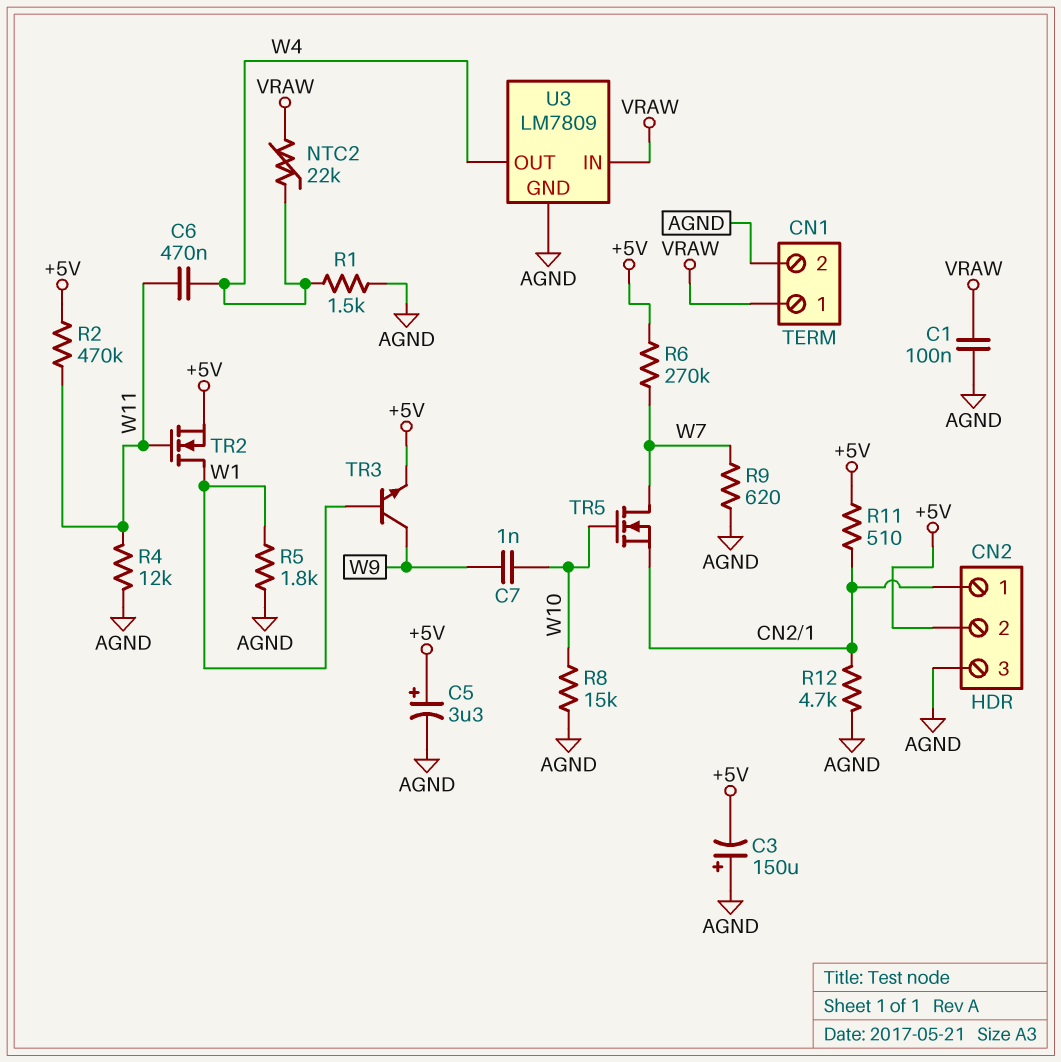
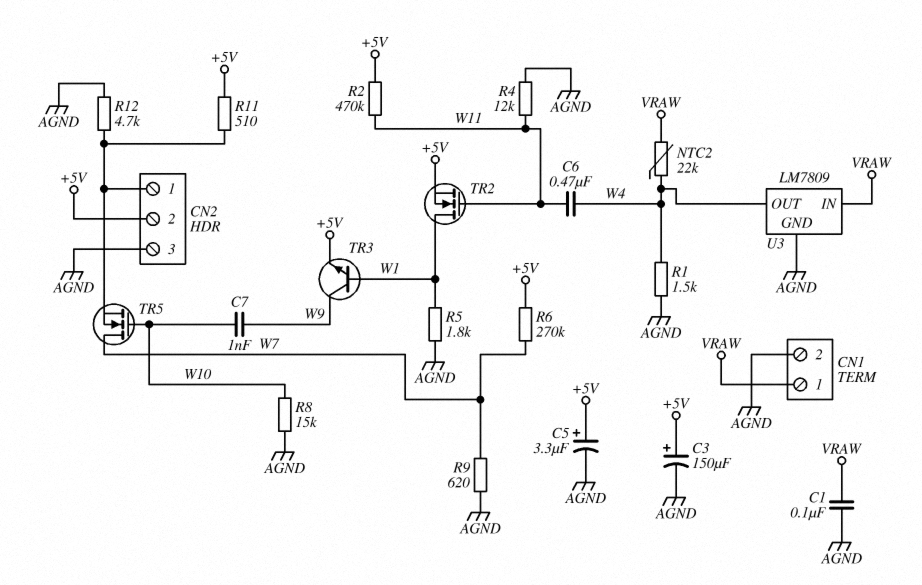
C3: 150uF (plus AGND, minus +5V) -> 150uF (plus +5V, minus AGND)

